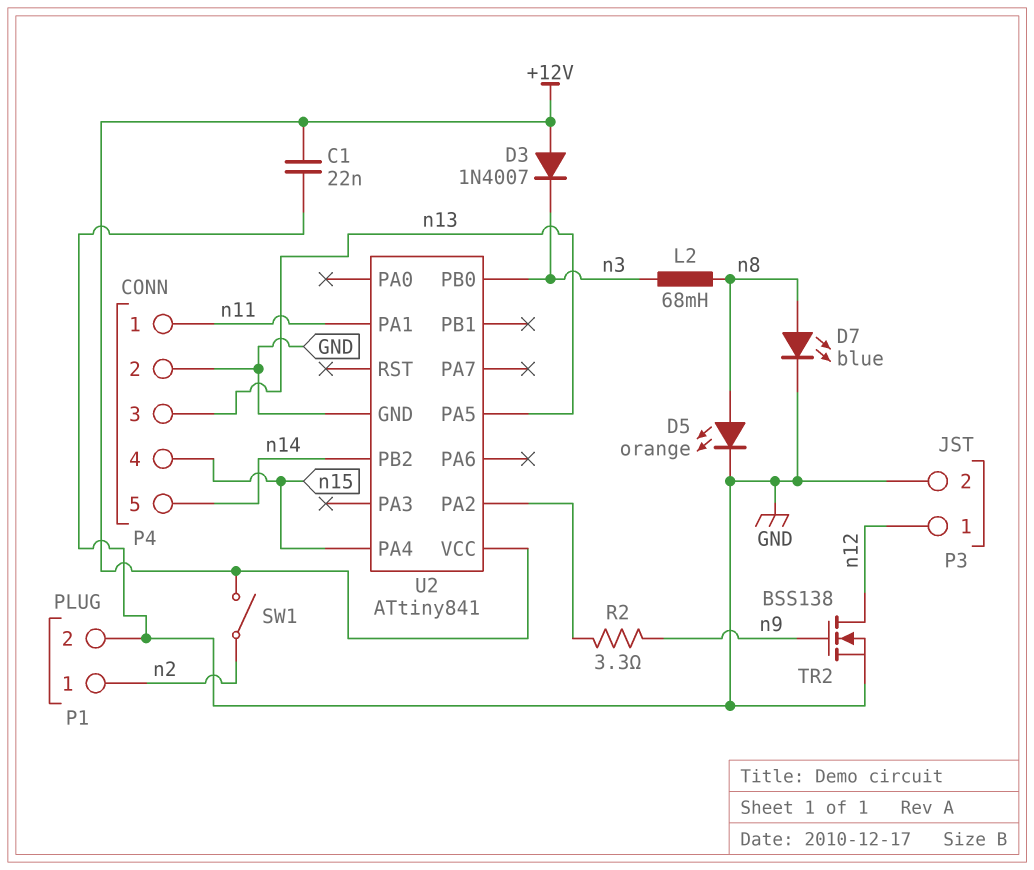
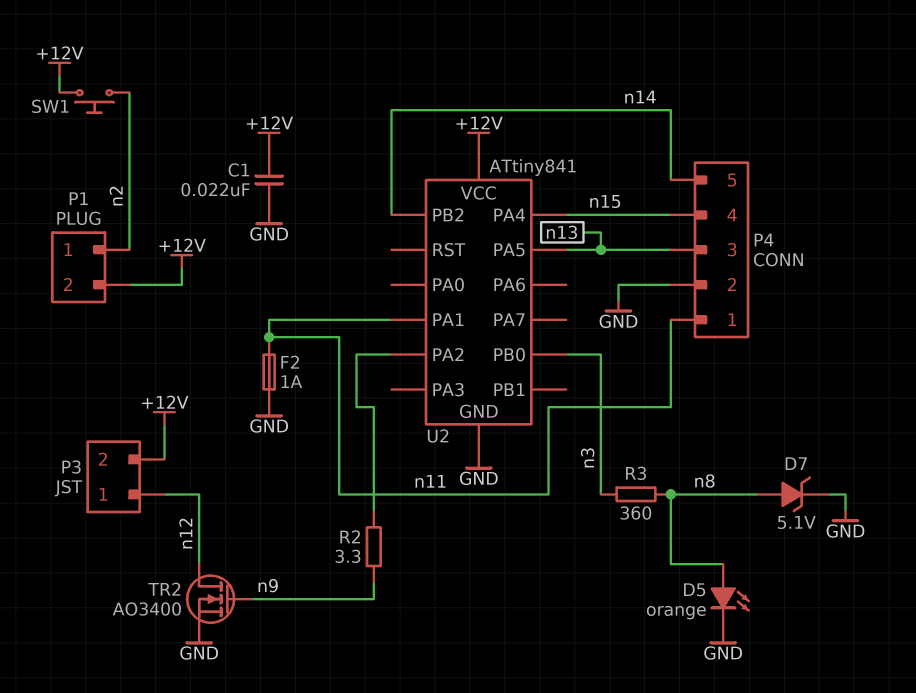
D3: diode 1N4007 (A +12V, K n3) -> none
D7: LED blue (A n8, K GND) -> zener 5.1V (A n8, K GND)
F2: none -> 1A (GND, n11)
L2: 68mH (n3, n8) -> none
P1 pin 2: GND -> +12V
P3 pin 2: GND -> +12V
R3: none -> 360 (n3, n8)
SW1: switch (+12V, n2) -> button (+12V, n2)
TR2: NMOS BSS138 (G n9, D n12, S GND) -> NMOS AO3400 (G n9, D n12, S GND)

